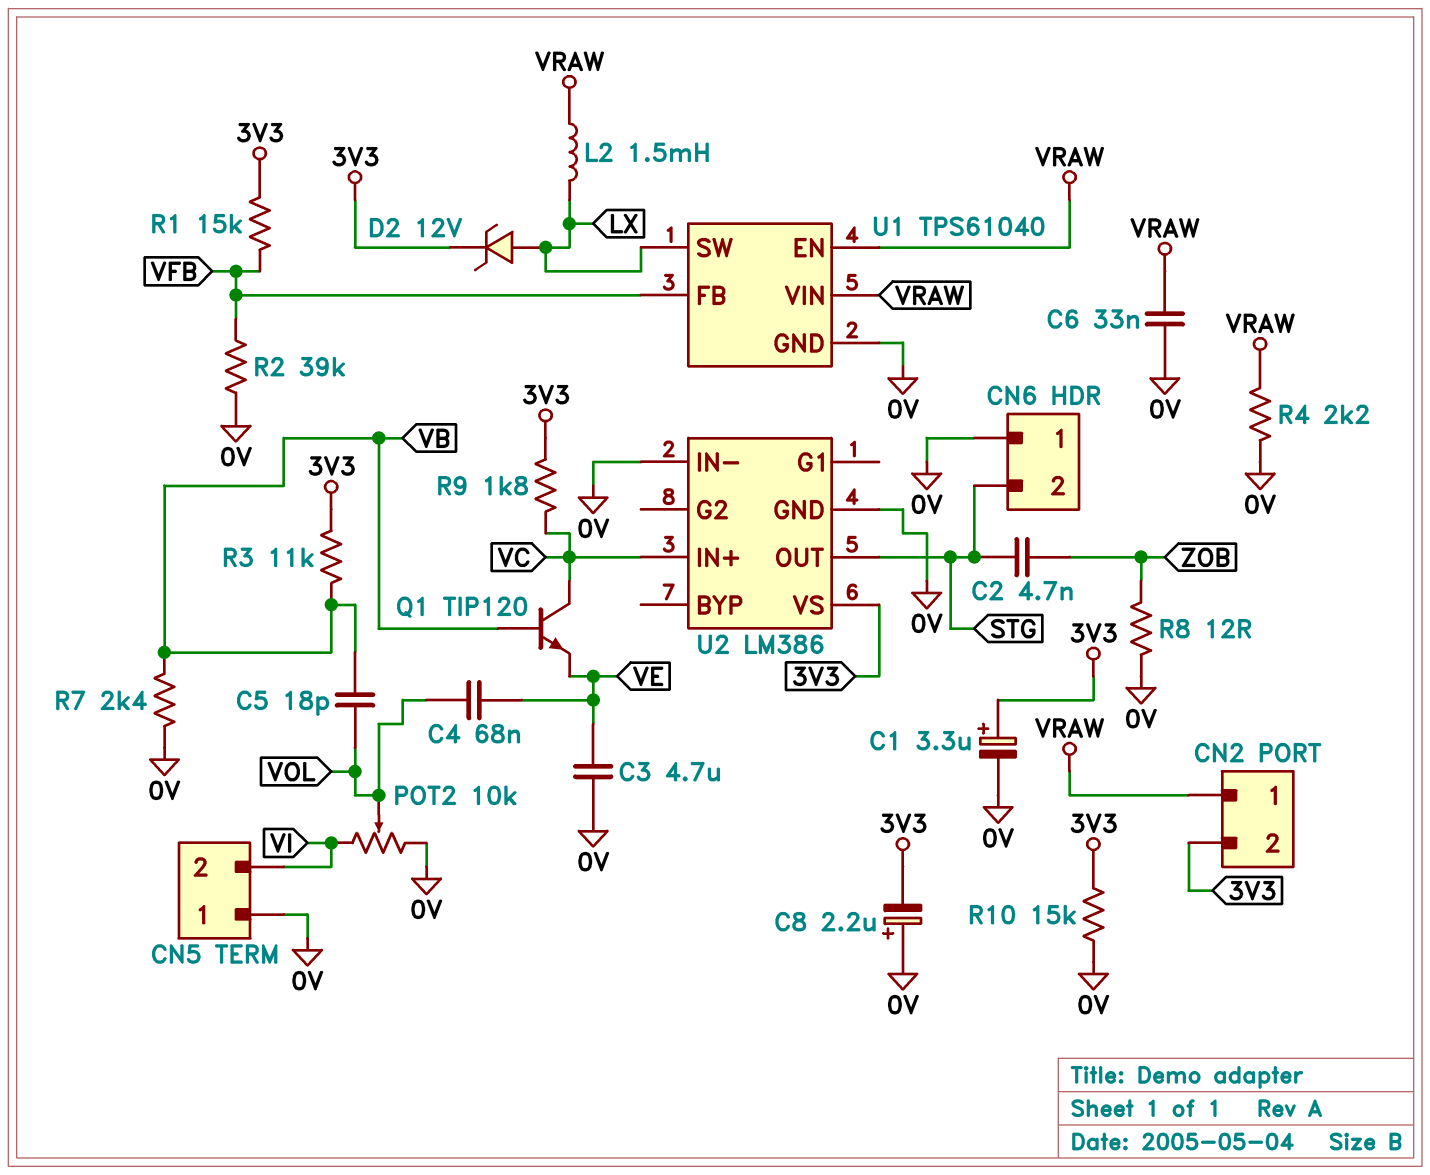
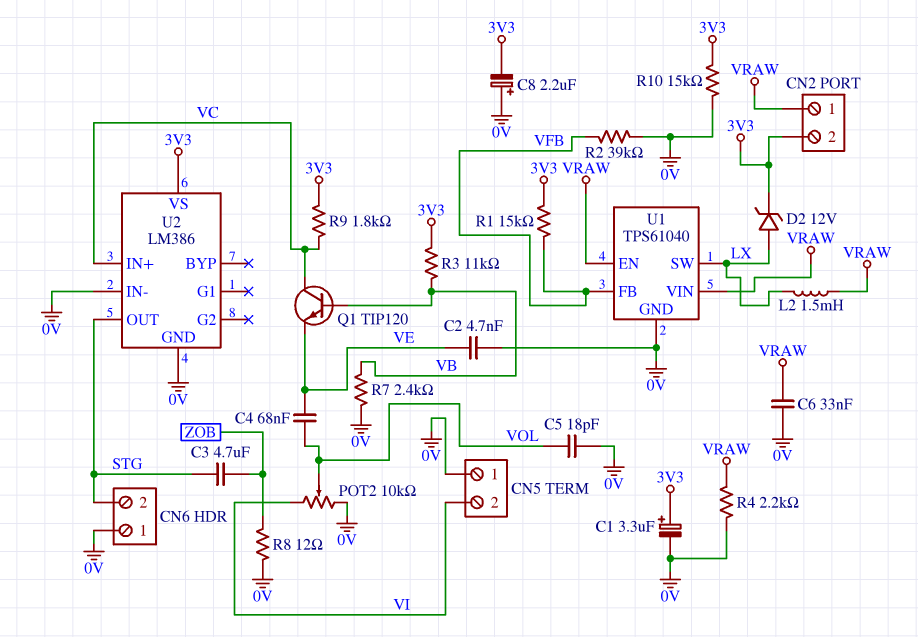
C2: 4.7nF (STG, ZOB) -> 4.7nF (0V, VE)
C3: 4.7uF (0V, VE) -> 4.7uF (STG, ZOB)
C5: 18pF (VB, VOL) -> 18pF (0V, VOL)

